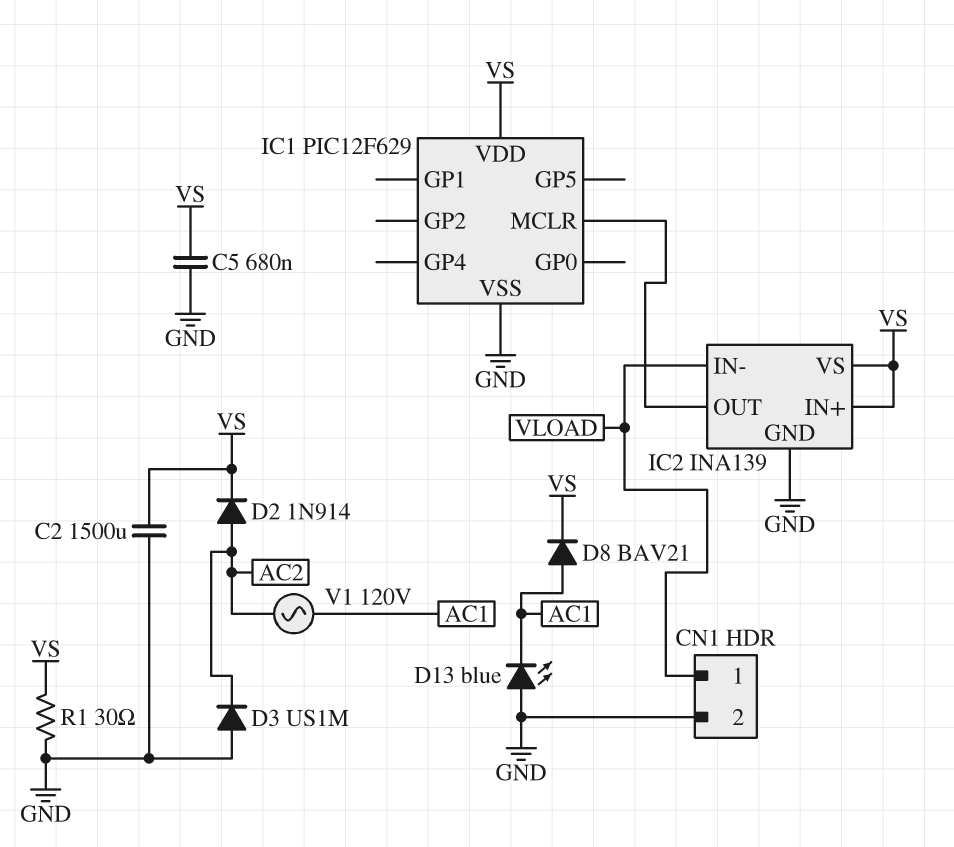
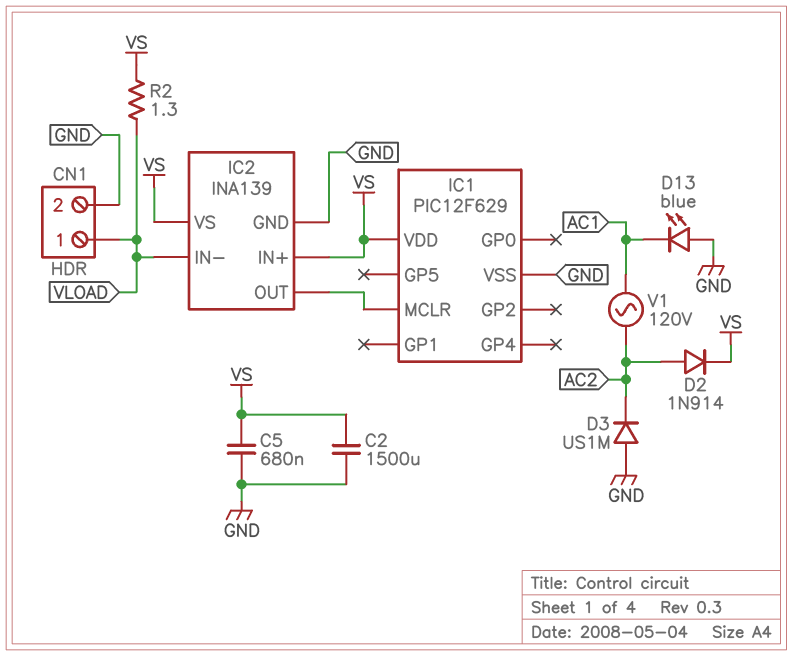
D8: diode BAV21 (A AC1, K VS) -> none
R1: 30 (GND, VS) -> none
R2: none -> 1.3 (VLOAD, VS)

